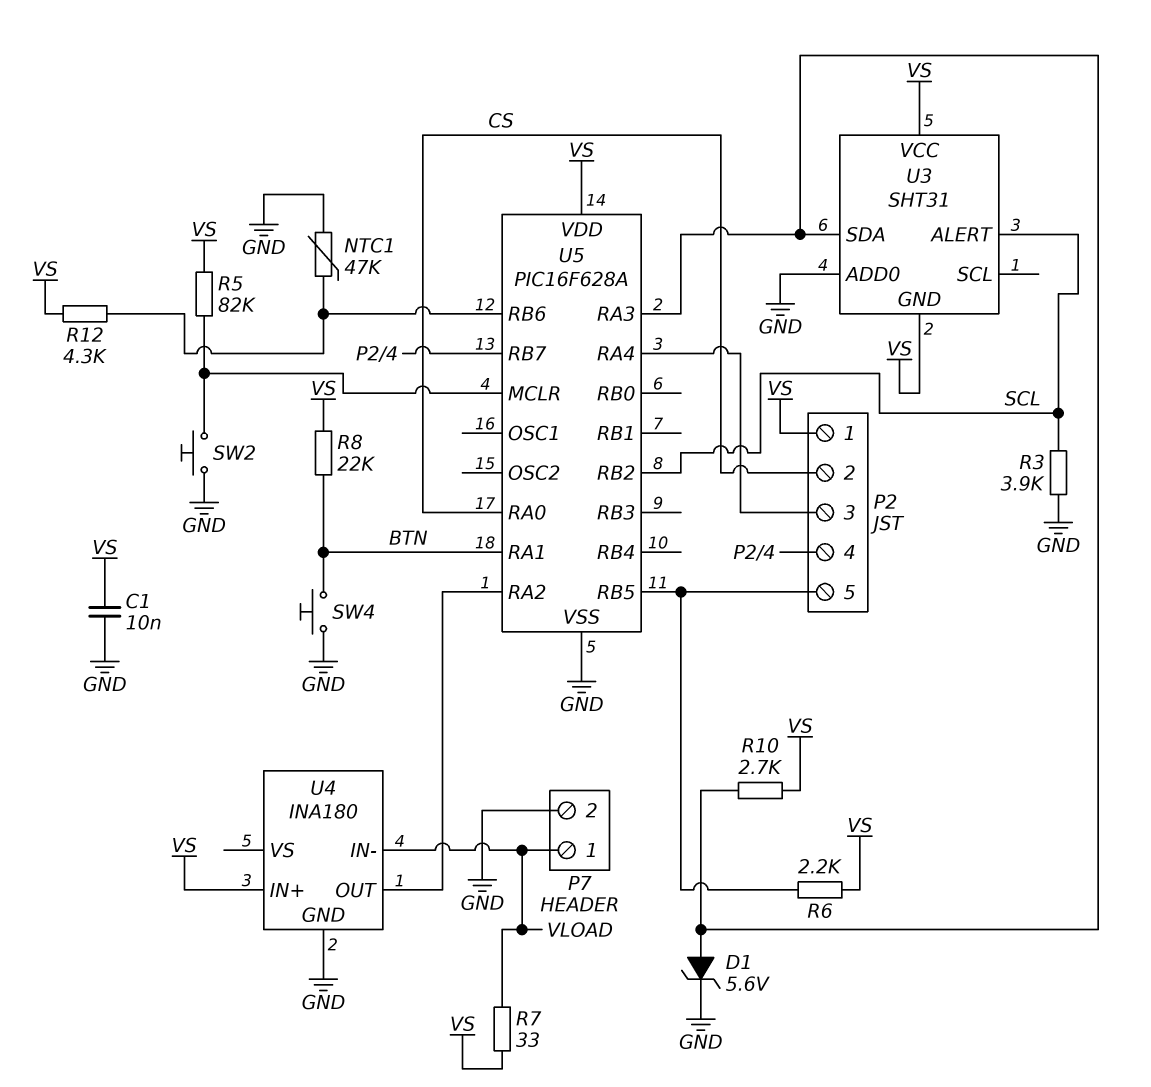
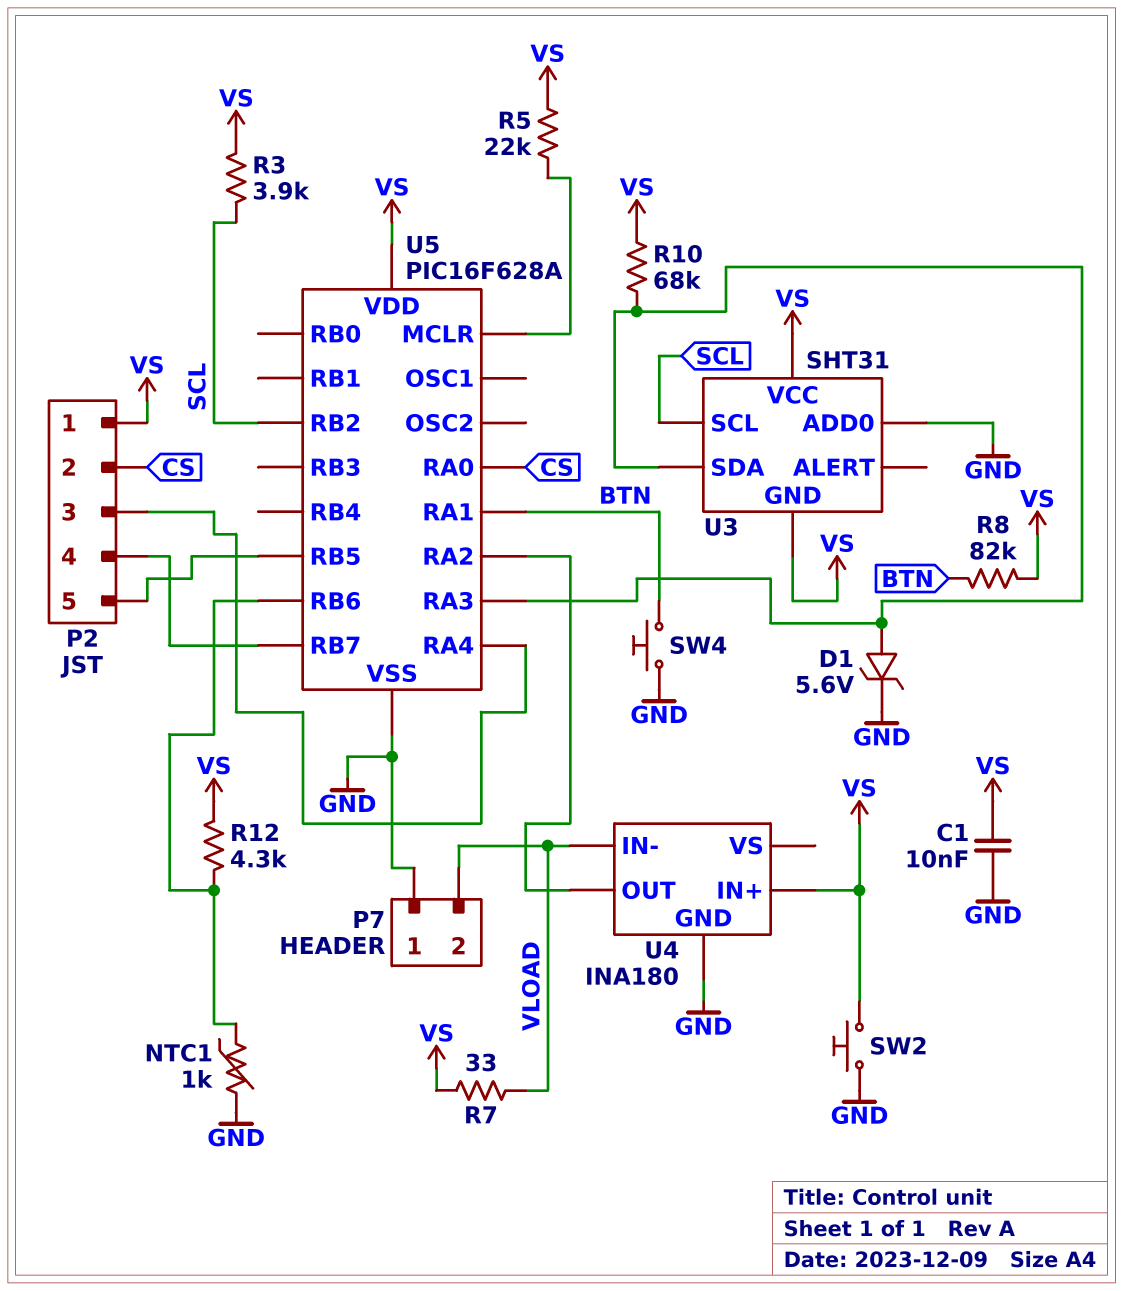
NTC1: 47k (GND, U5/RB6) -> 1k (GND, U5/RB6)
P7 pin 1: VLOAD -> GND
P7 pin 2: GND -> VLOAD
R3: 3.9k (GND, SCL) -> 3.9k (SCL, VS)
R5: 82k (U5/MCLR, VS) -> 22k (U5/MCLR, VS)
R6: 2.2k (P2/5, VS) -> none
R8: 22k (BTN, VS) -> 82k (BTN, VS)
R10: 2.7k (U3/SDA, VS) -> 68k (U3/SDA, VS)
SW2: button (GND, U5/MCLR) -> button (GND, VS)
U3 pin ALERT: SCL -> none
U3 pin SCL: none -> SCL

